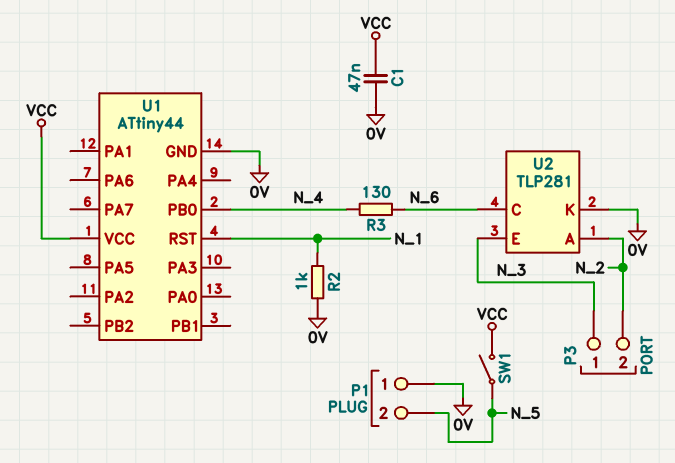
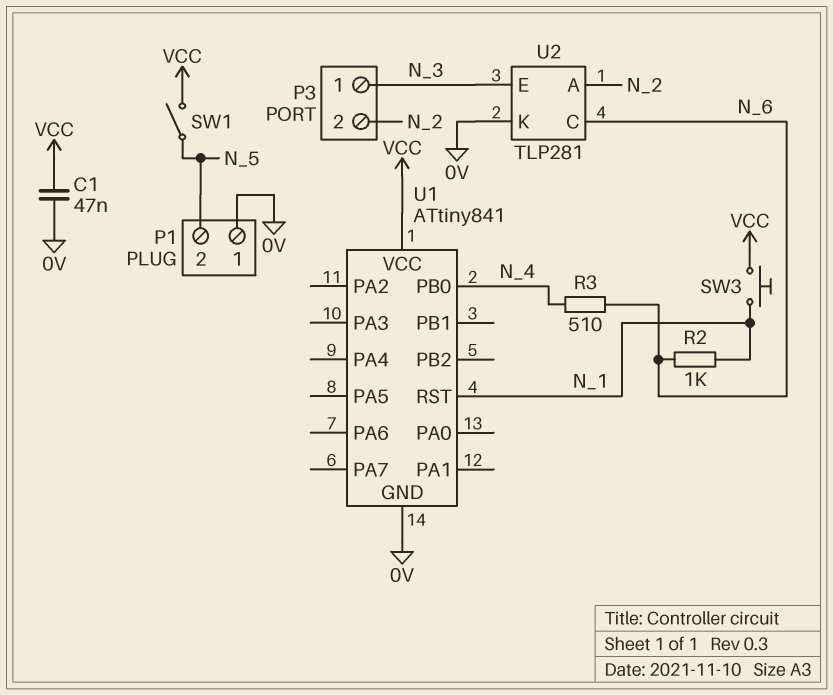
R2: 1k (0V, N_1) -> 1k (N_1, N_6)
R3: 130 (N_4, N_6) -> 510 (N_4, N_6)
SW3: none -> button (N_1, VCC)
U1: ATtiny44 -> ATtiny841

